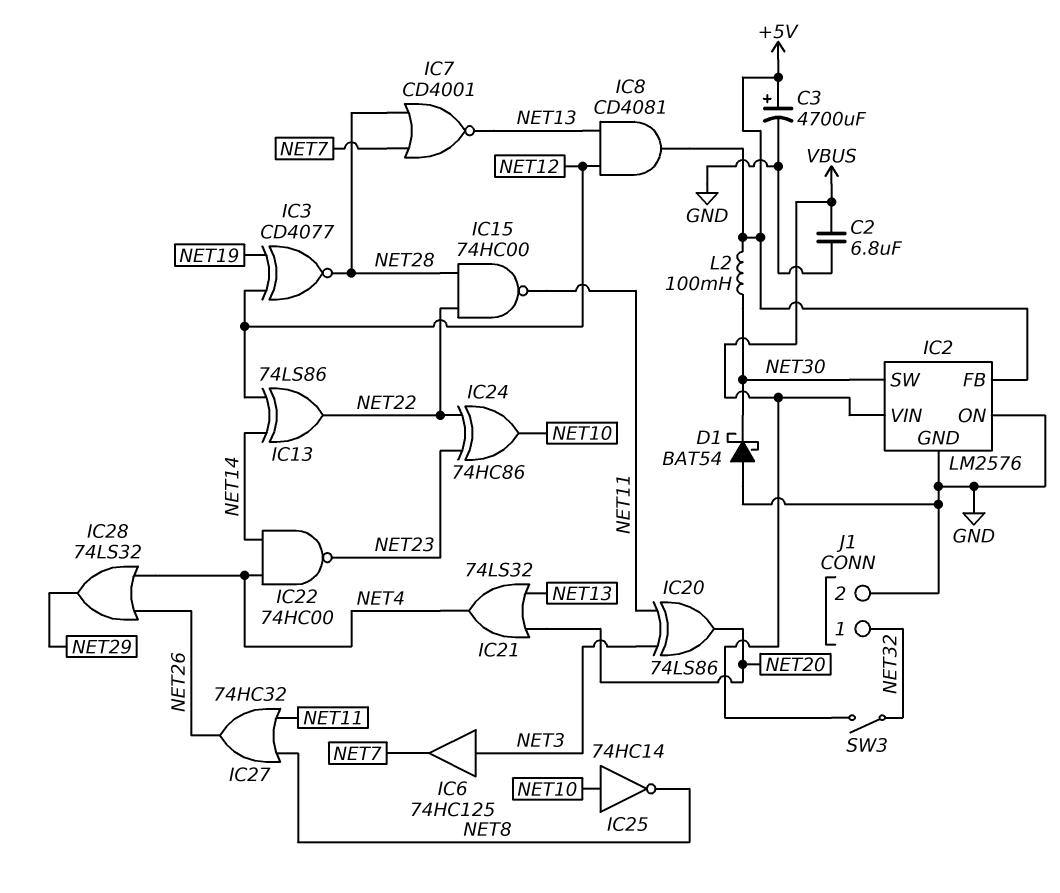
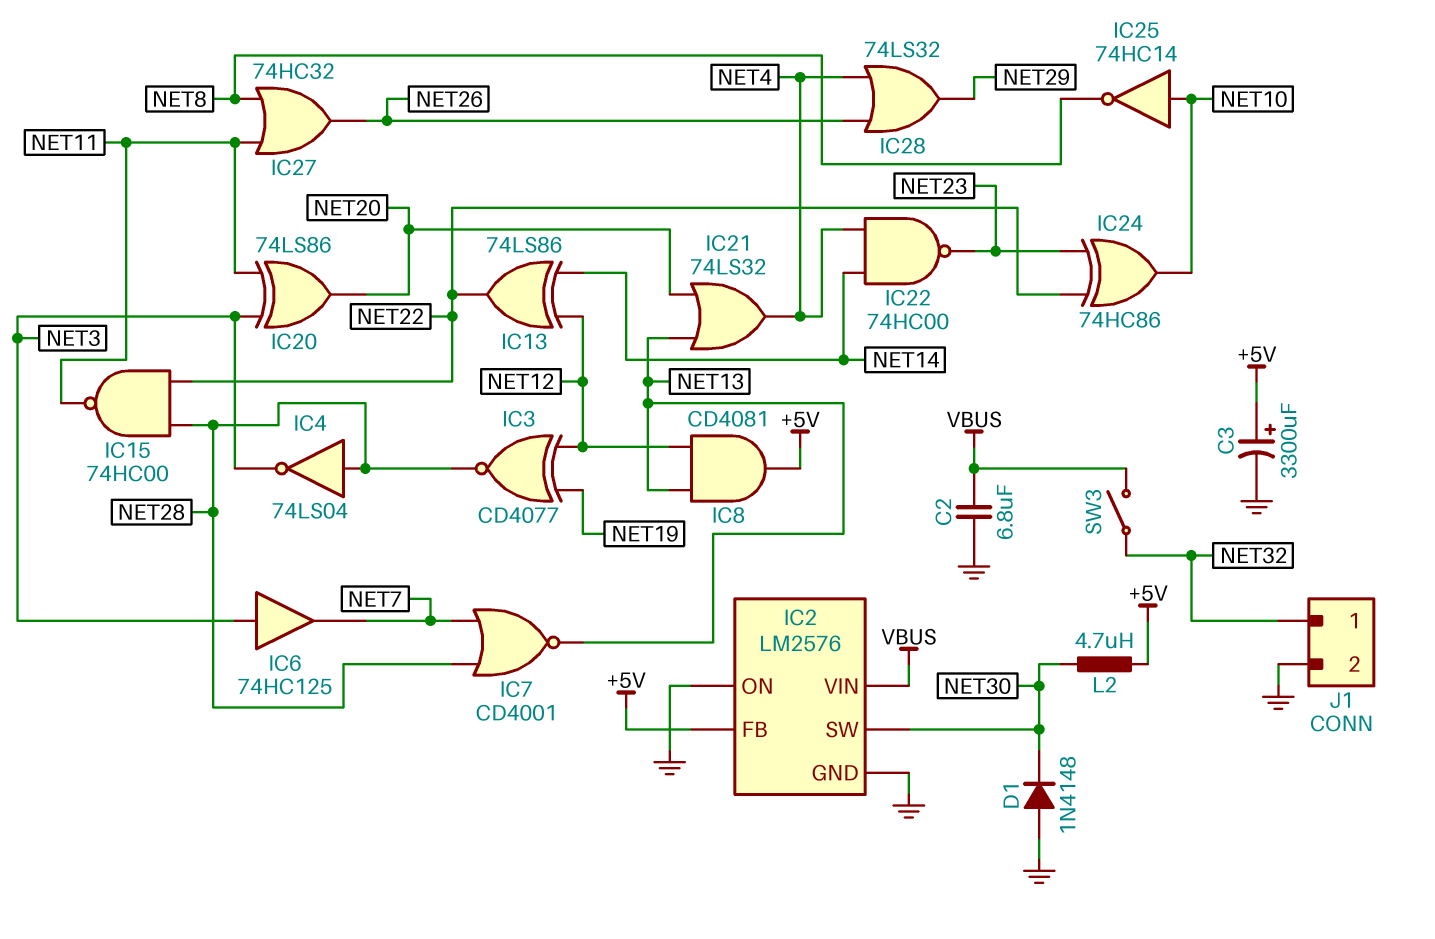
C3: 4700uF (plus +5V, minus GND) -> 3300uF (plus +5V, minus GND)
D1: schottky BAT54 (A GND, K NET30) -> diode 1N4148 (A GND, K NET30)
IC4: none -> NOT 74LS04 (in NET28, out NET3)
L2: 100mH (+5V, NET30) -> 4.7uH (+5V, NET30)

